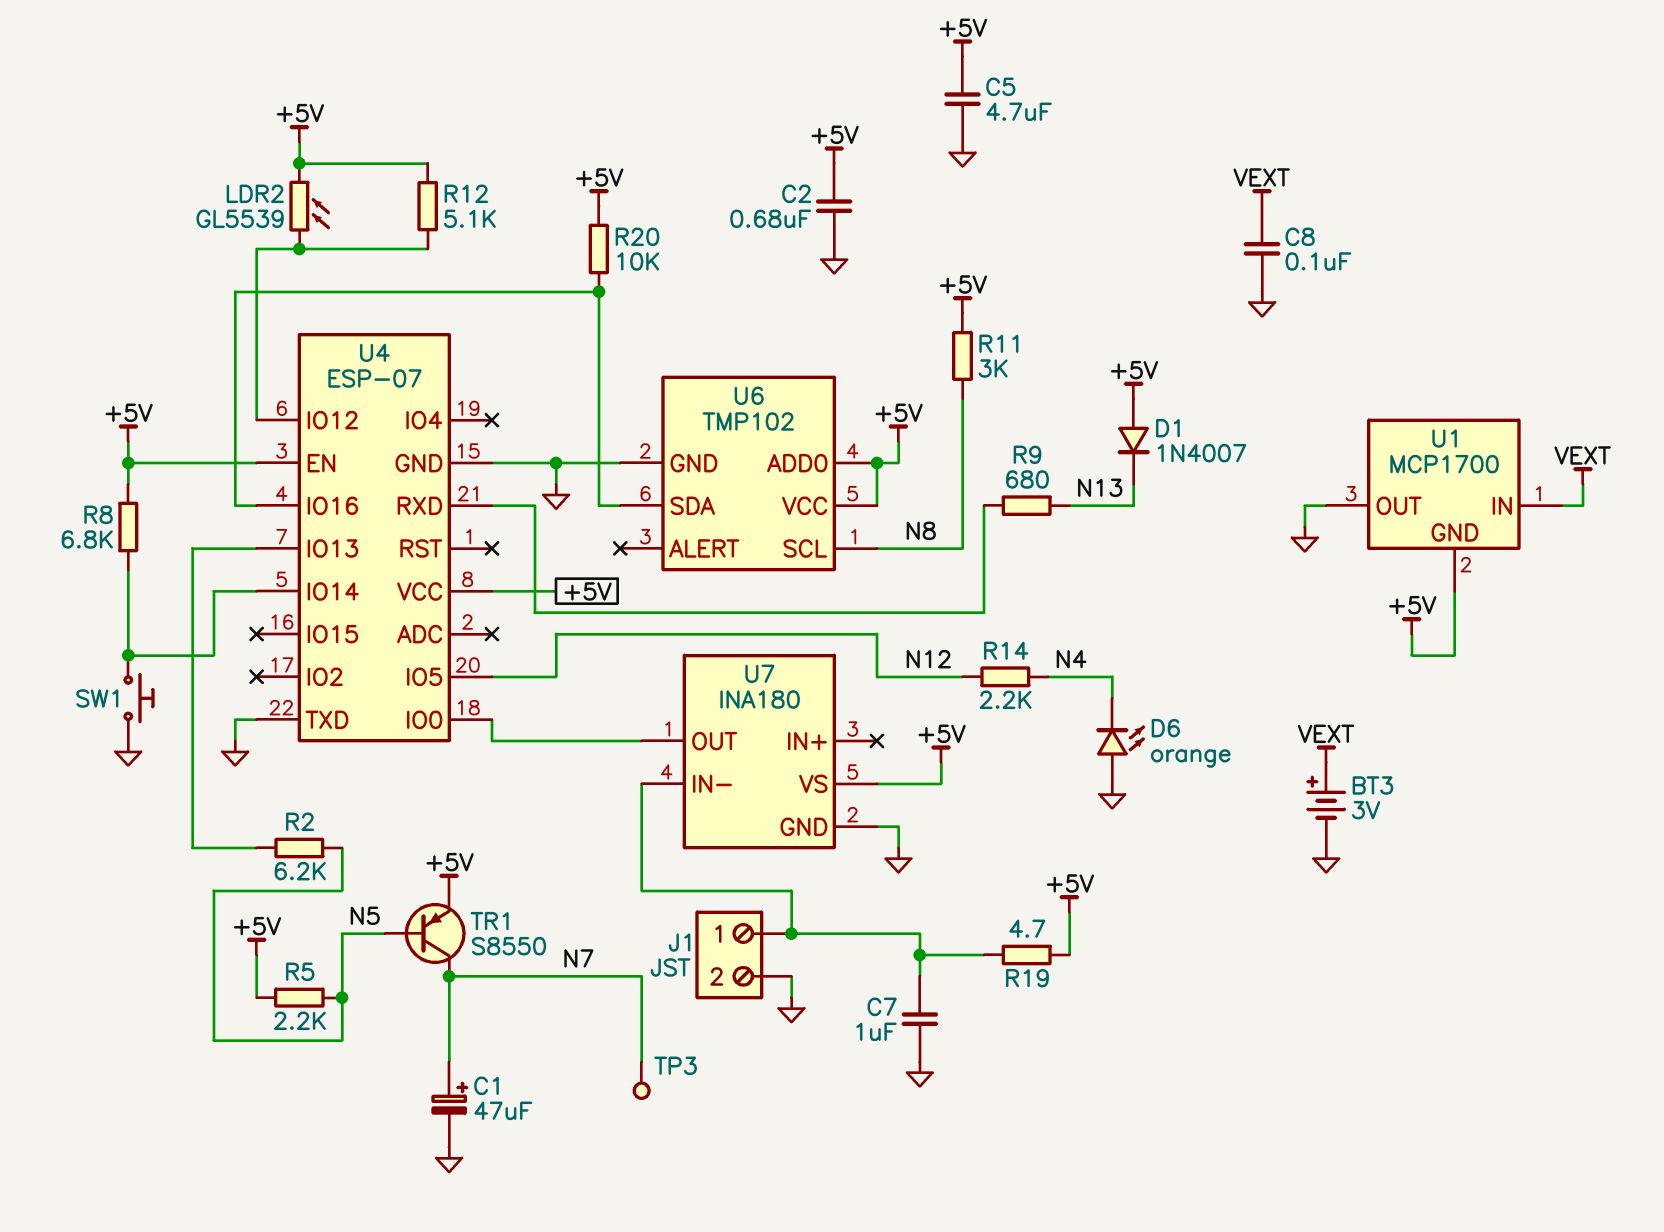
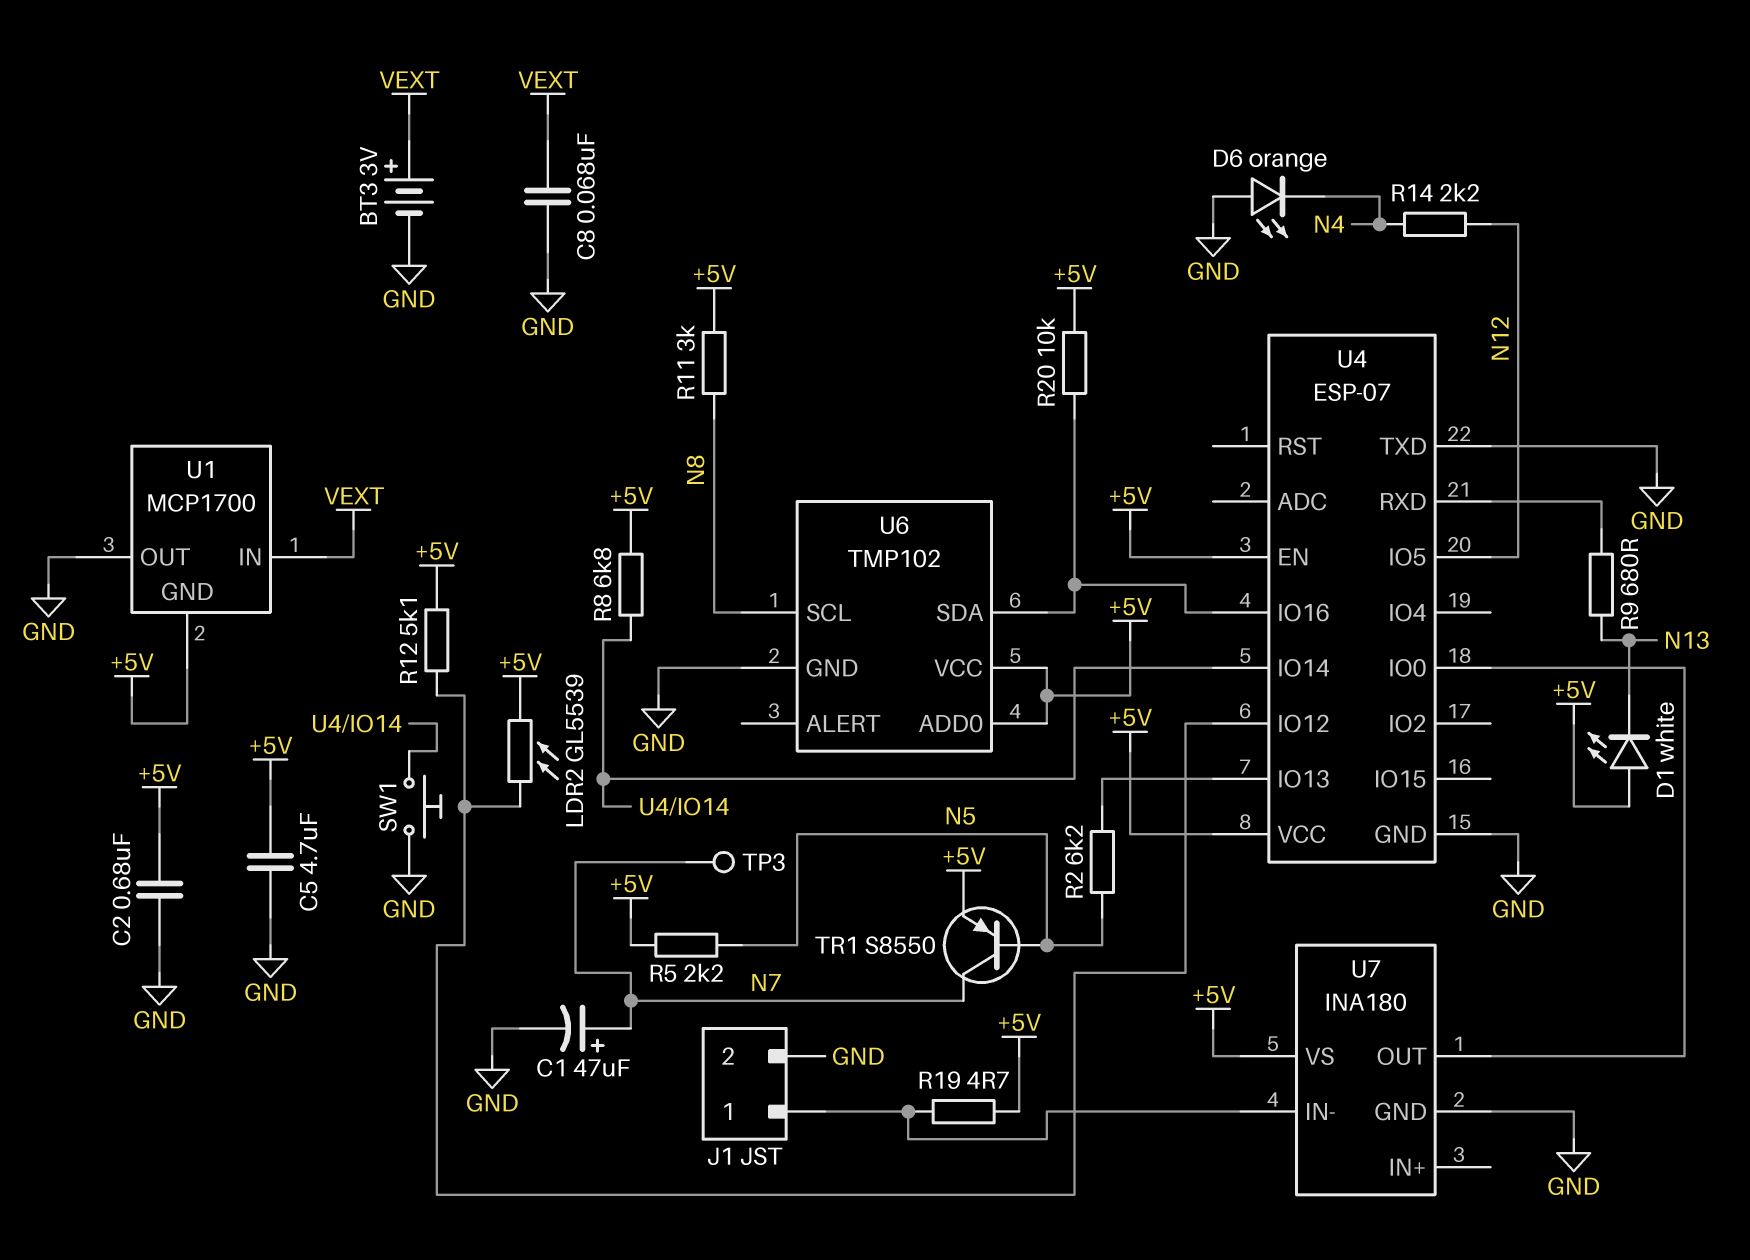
C7: 1uF (GND, J1/1) -> none
C8: 100nF (GND, VEXT) -> 68nF (GND, VEXT)
D1: diode 1N4007 (A +5V, K N13) -> LED white (A +5V, K N13)

